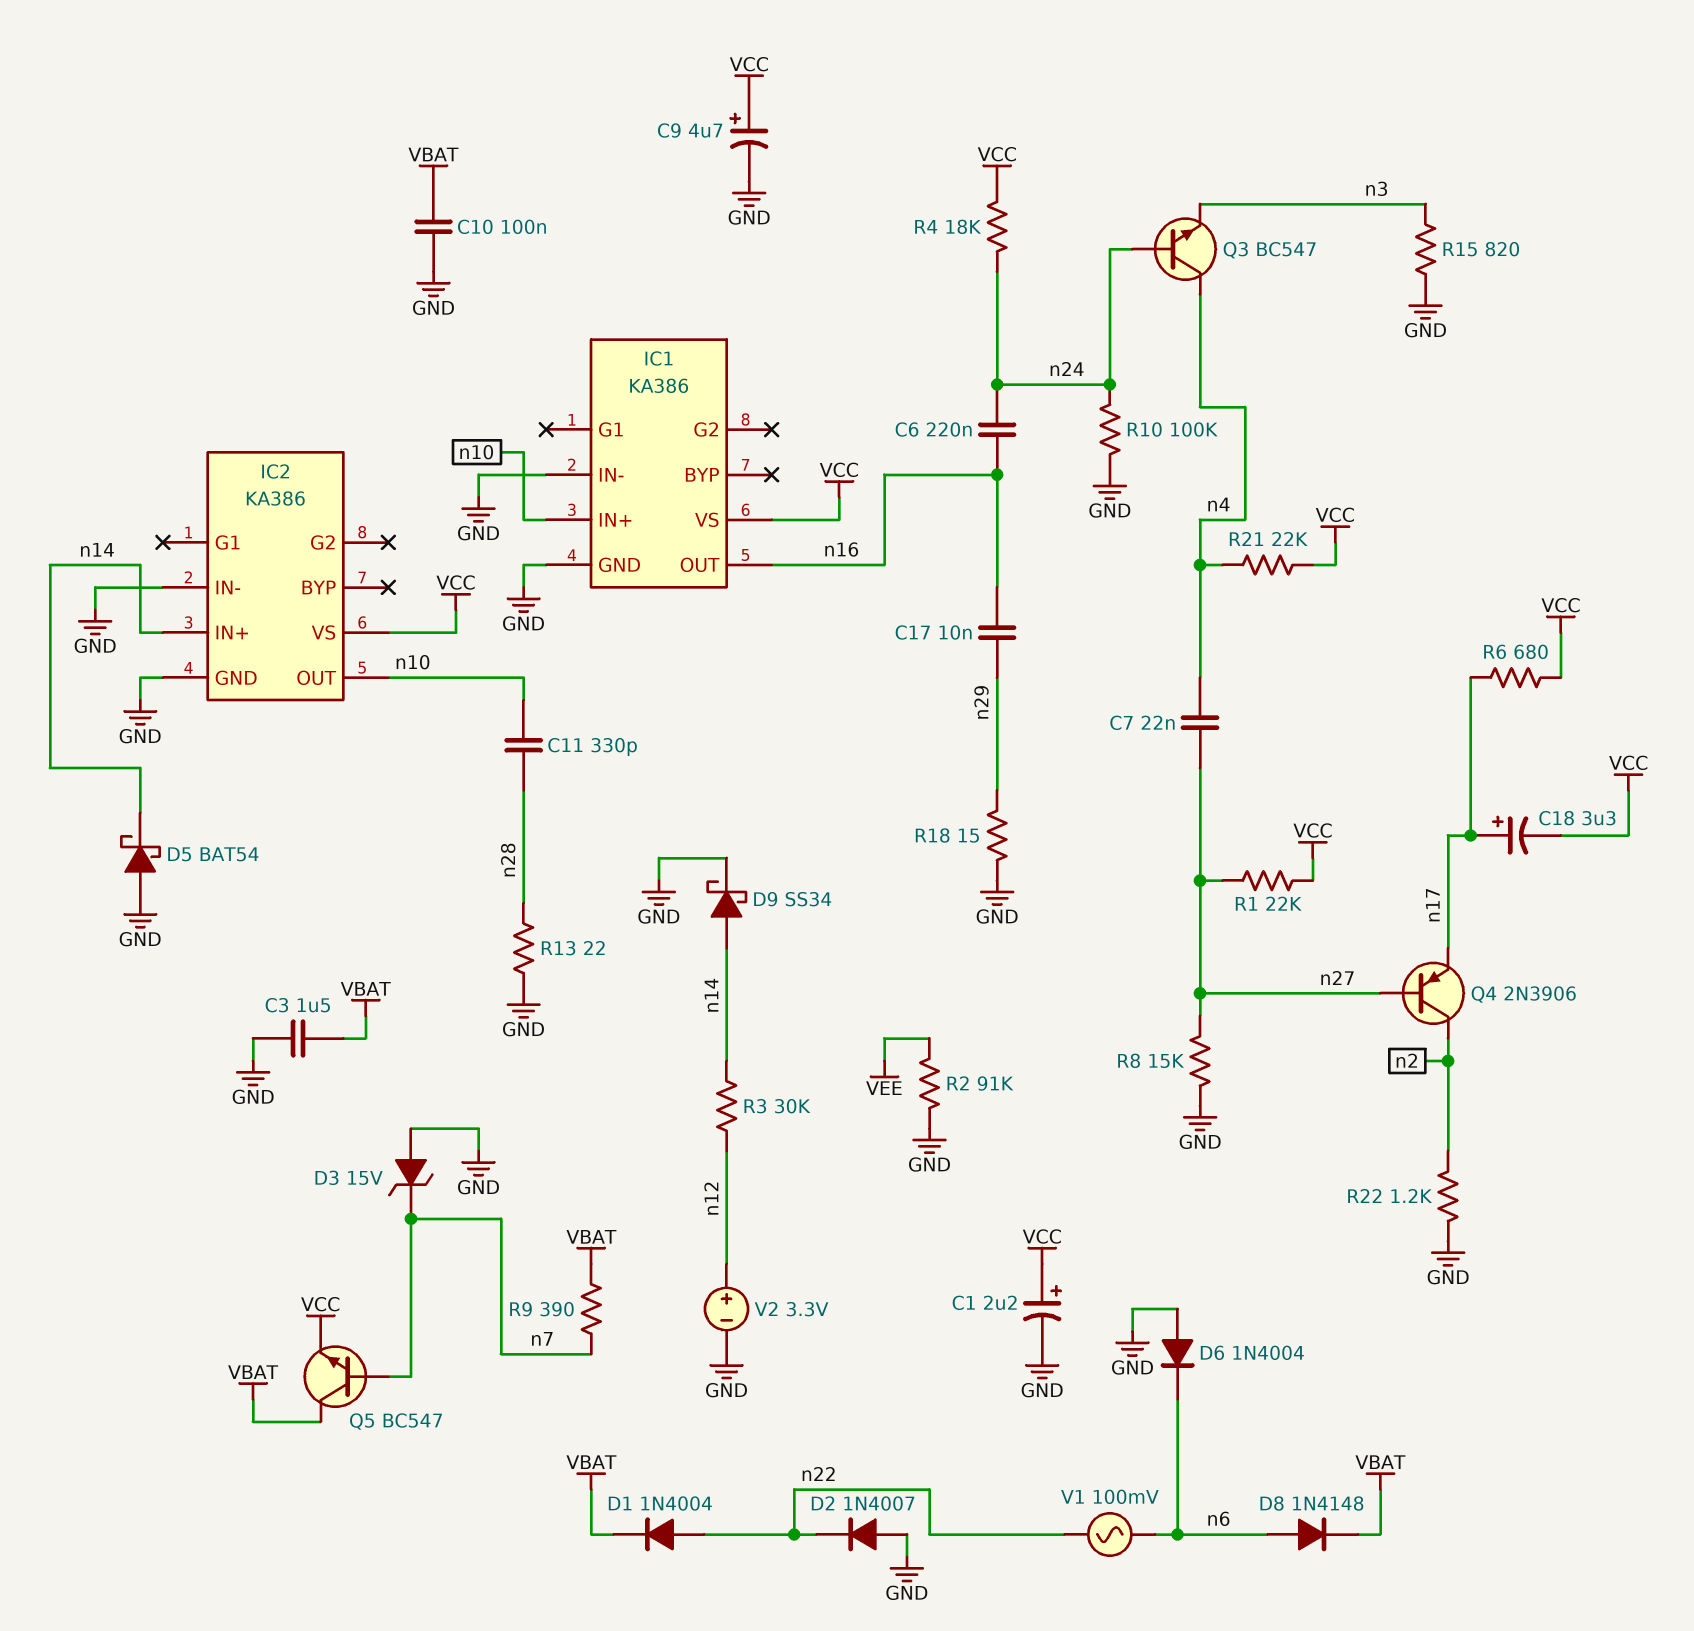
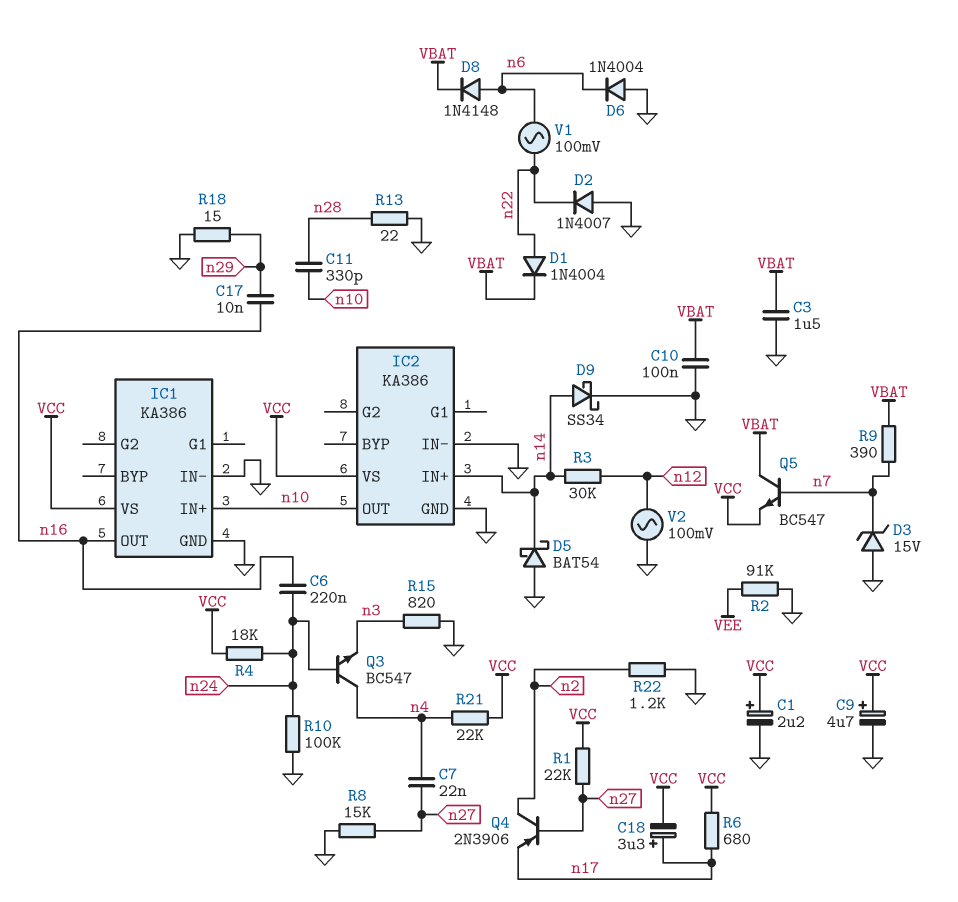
V2: 3.3V (plus n12, minus GND) -> AC 100mV (GND, n12)

